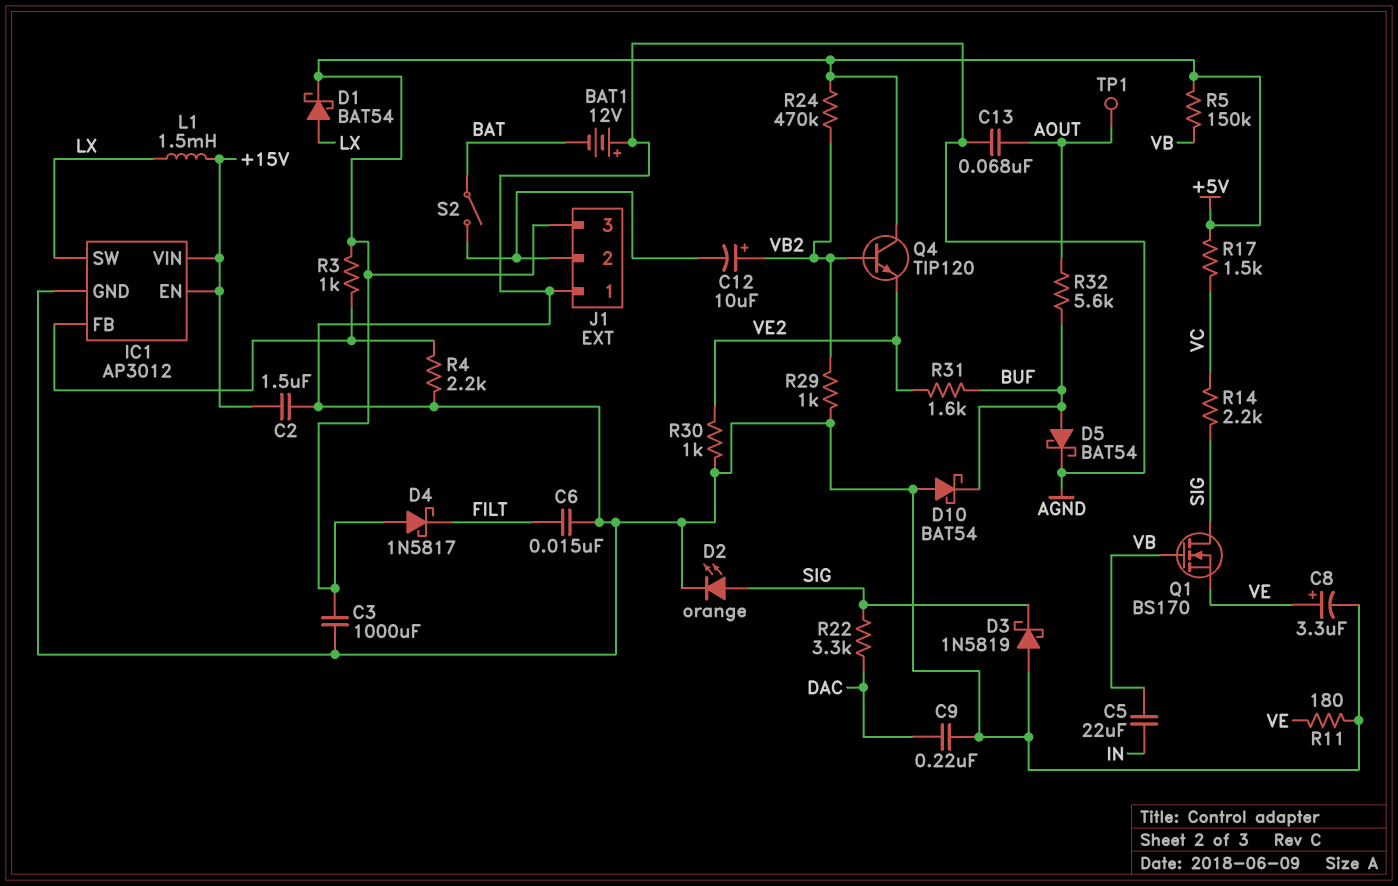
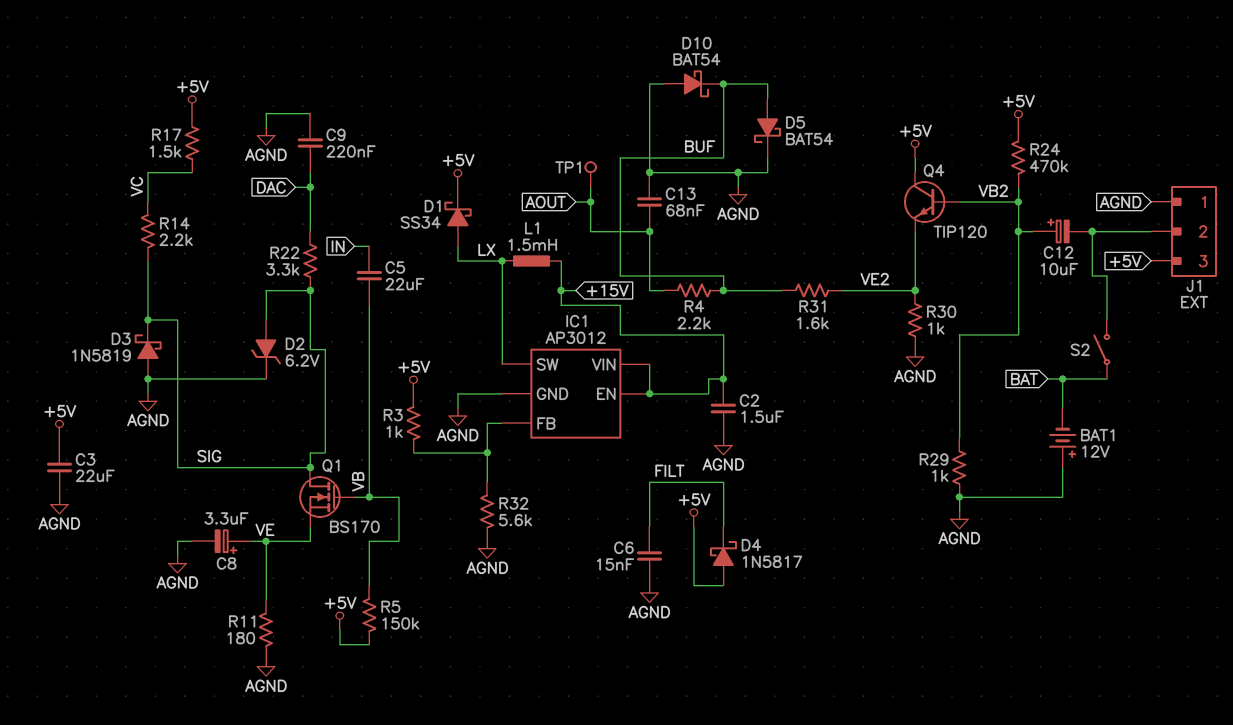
C3: 1000uF (+5V, AGND) -> 22uF (+5V, AGND)
D1: schottky BAT54 (A LX, K +5V) -> schottky SS34 (A LX, K +5V)
D2: LED orange (A SIG, K AGND) -> zener 6.2V (A SIG, K AGND)
R4: 2.2k (AGND, IC1/FB) -> 2.2k (AOUT, BUF)
R32: 5.6k (AOUT, BUF) -> 5.6k (AGND, IC1/FB)

